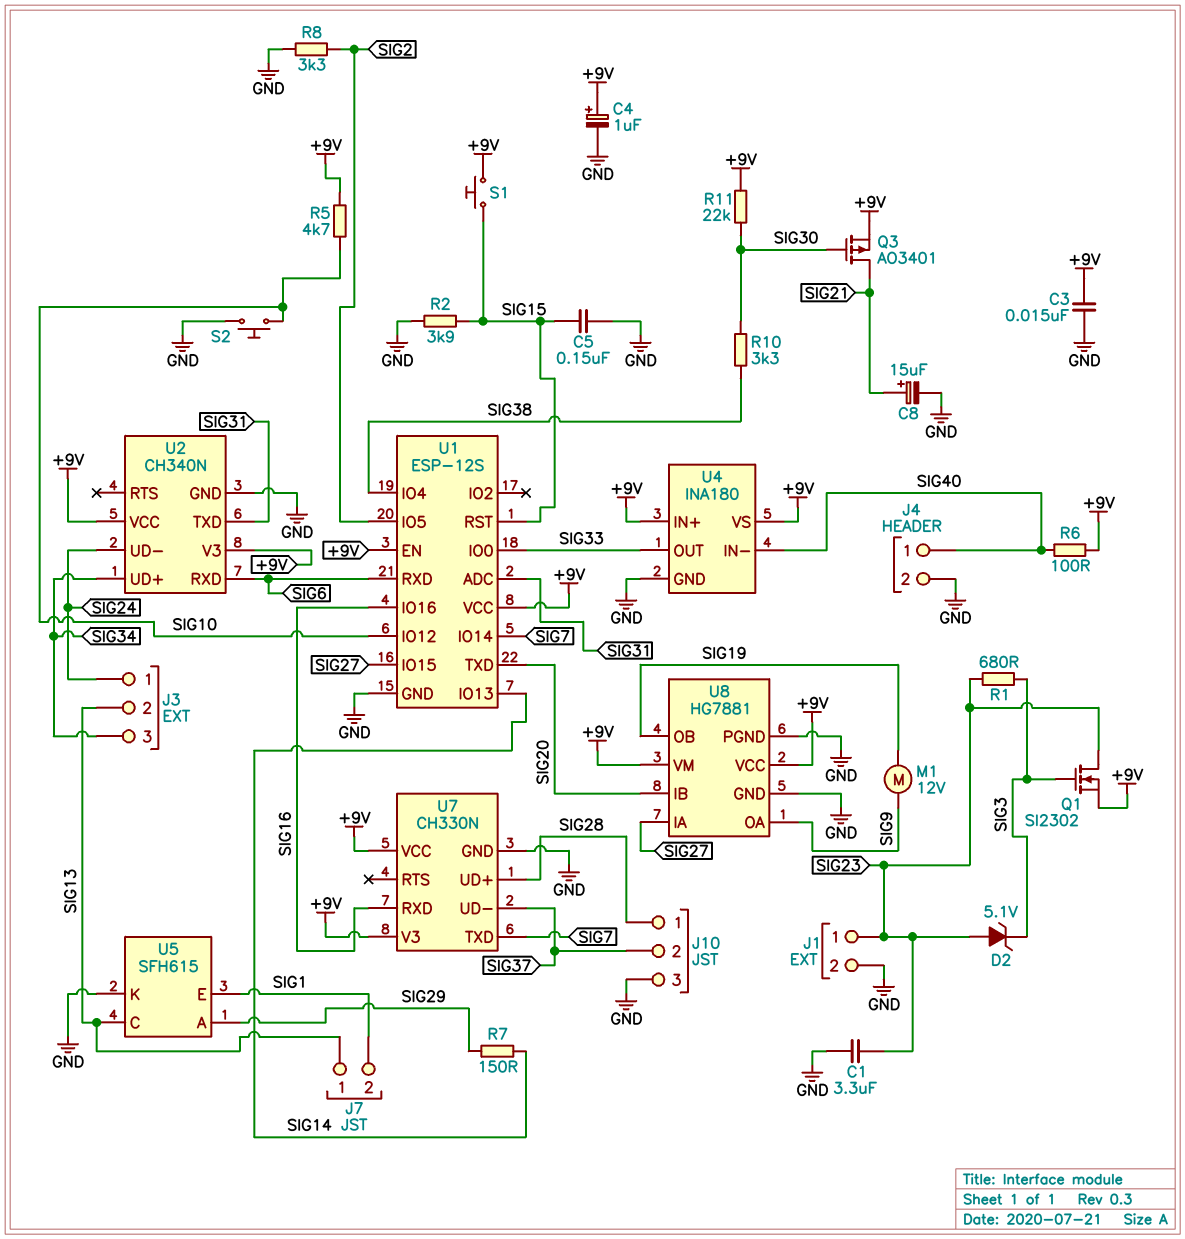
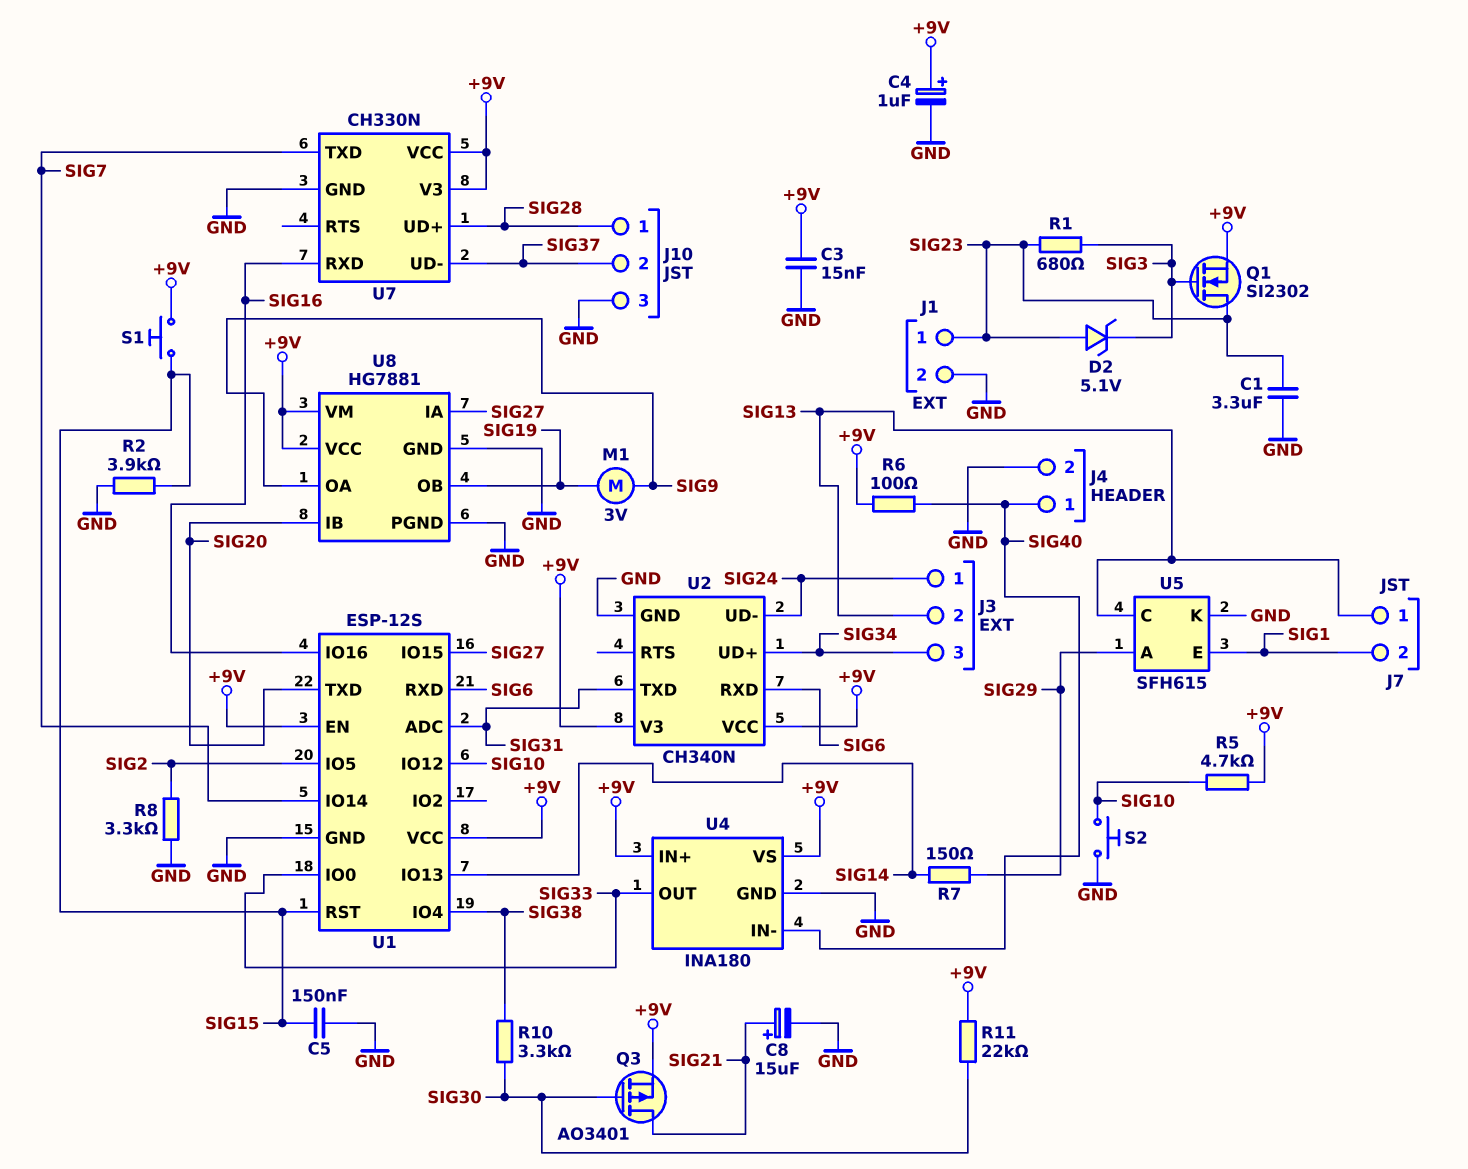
M1: motor 12V (SIG9, SIG19) -> motor 3V (SIG9, SIG19)

